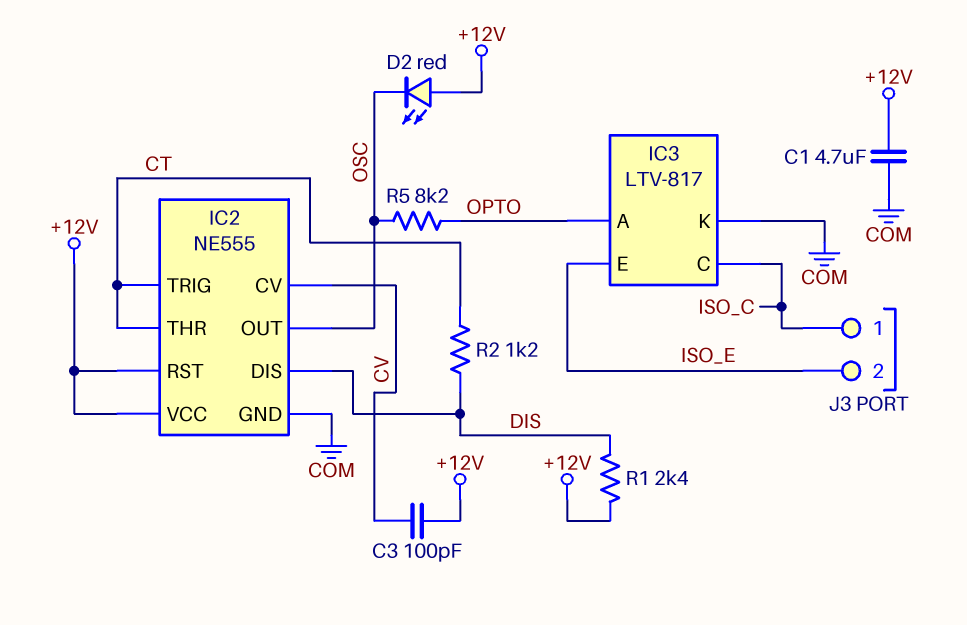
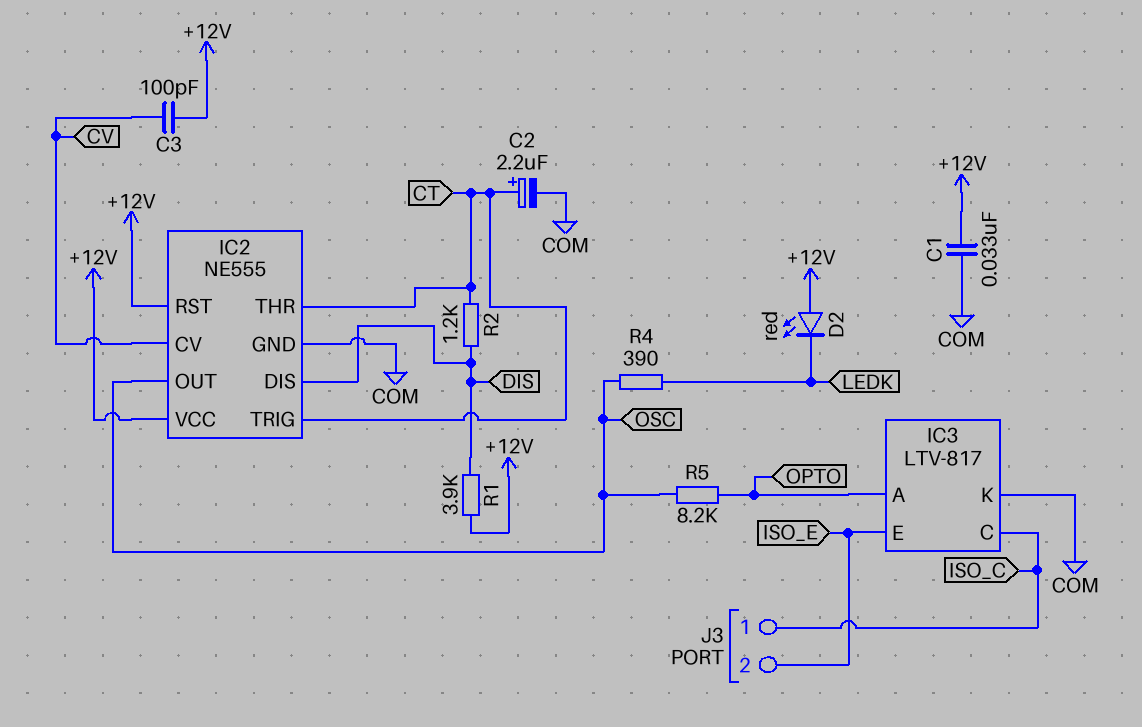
C1: 4.7uF (+12V, COM) -> 33nF (+12V, COM)
C2: none -> 2.2uF (plus CT, minus COM)
D2: LED red (A +12V, K OSC) -> LED red (A +12V, K LEDK)
R1: 2.4k (+12V, DIS) -> 3.9k (+12V, DIS)
R4: none -> 390 (LEDK, OSC)

